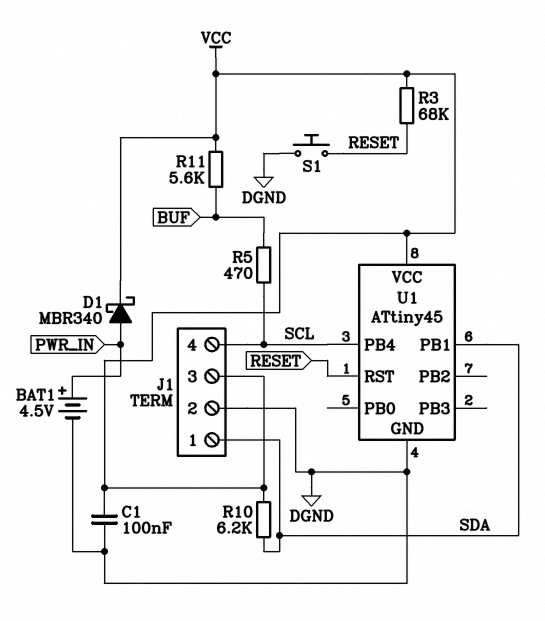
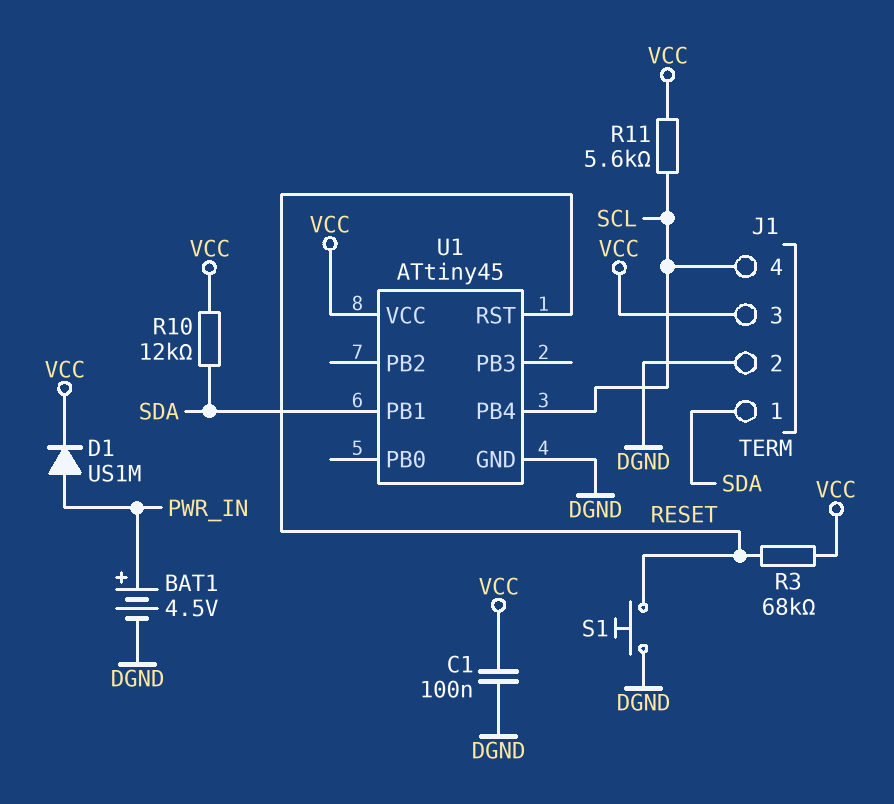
D1: schottky MBR340 (A PWR_IN, K VCC) -> diode US1M (A PWR_IN, K VCC)
R5: 470 (BUF, SCL) -> none
R10: 6.2k (SDA, VCC) -> 12k (SDA, VCC)
R11: 5.6k (BUF, VCC) -> 5.6k (SCL, VCC)

